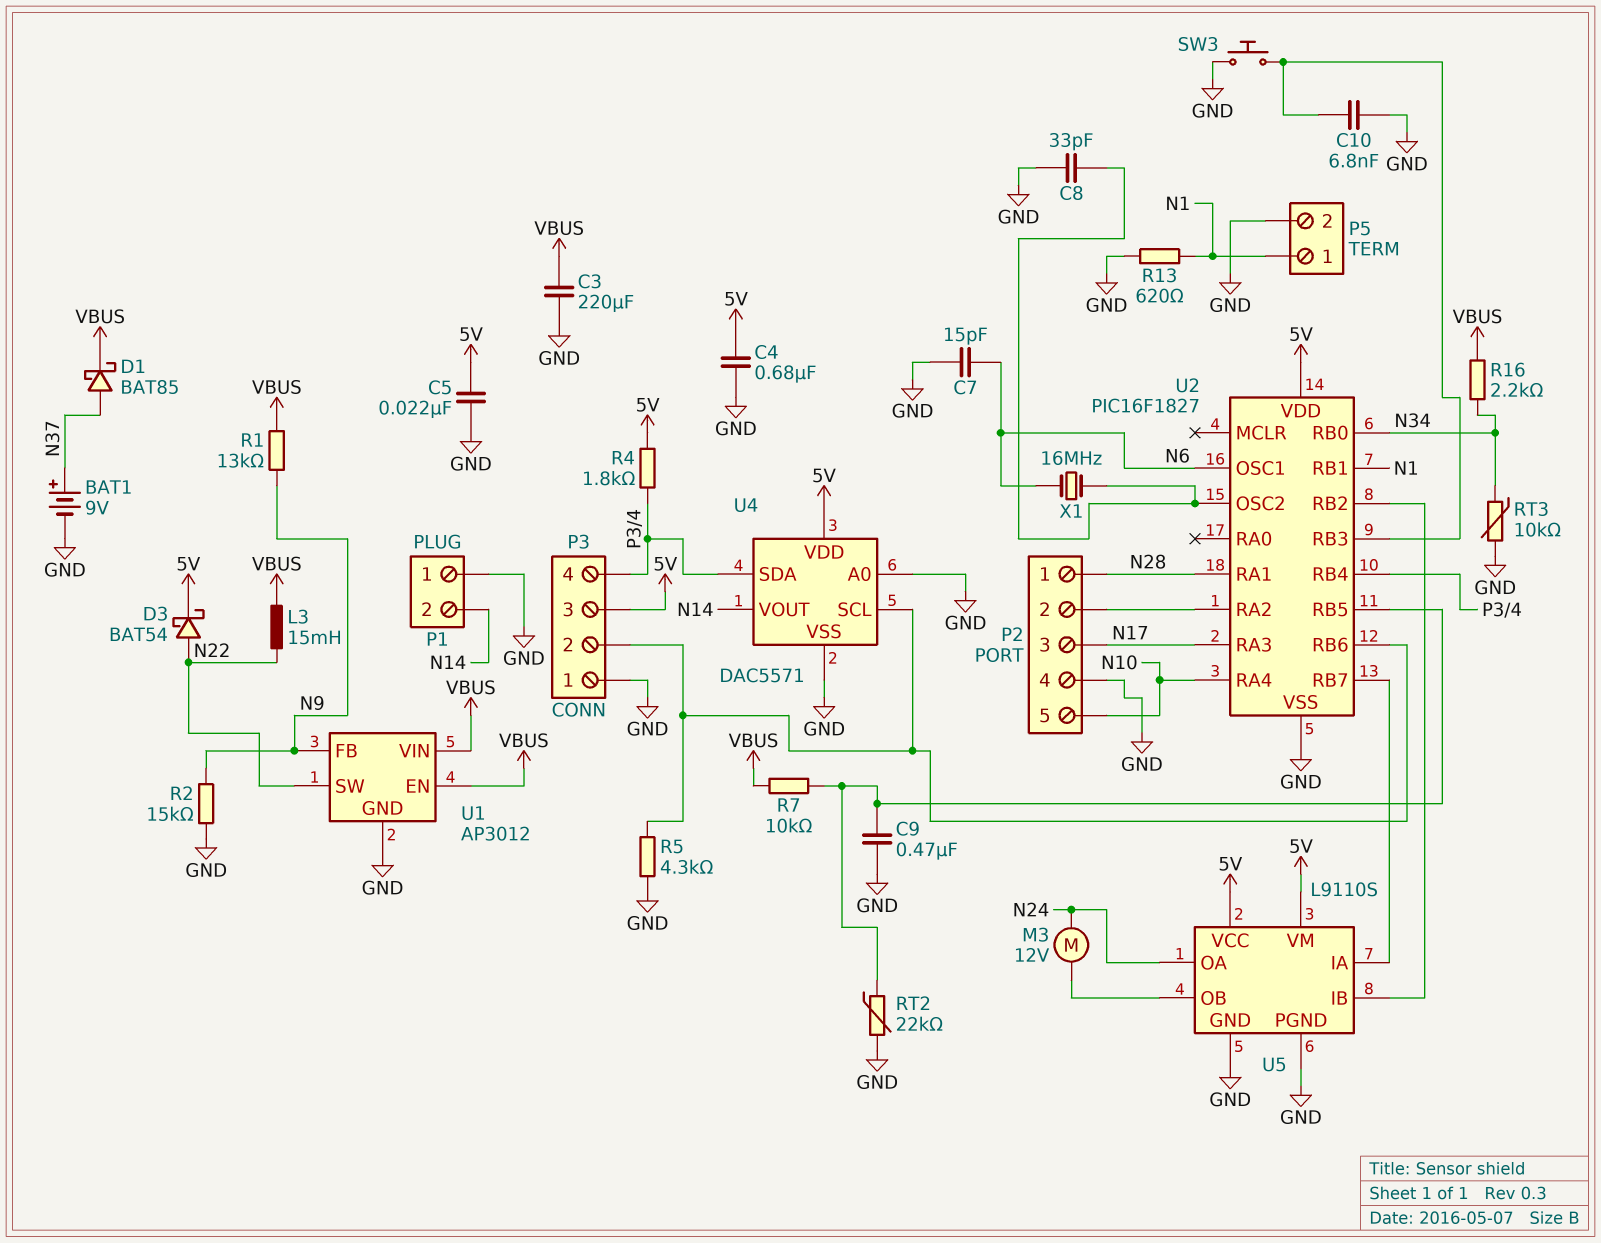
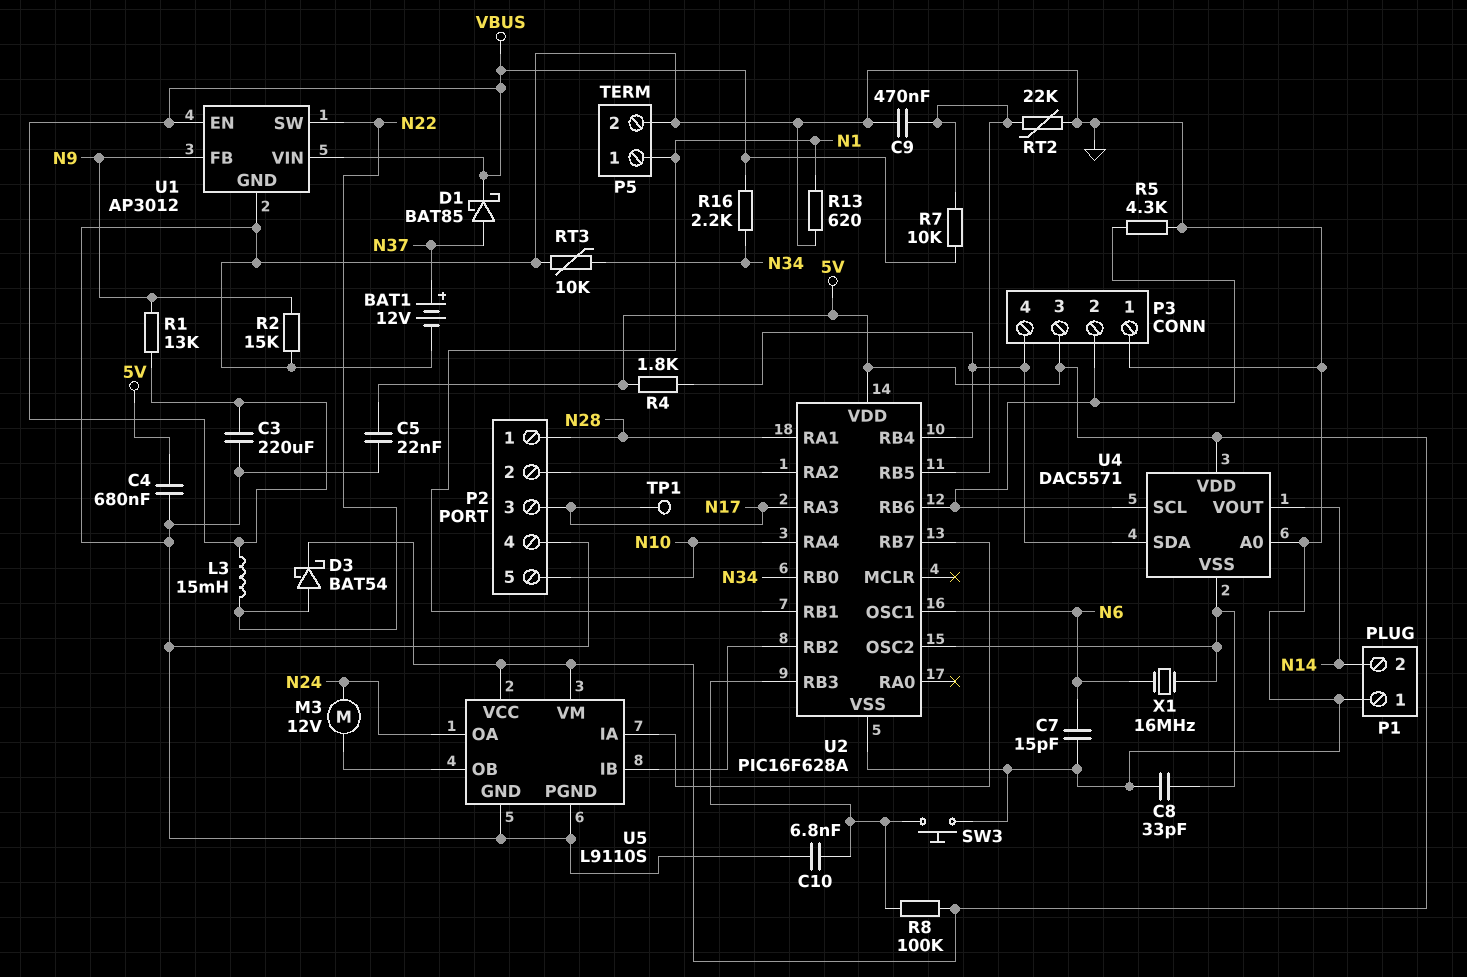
BAT1: 9V (plus N37, minus GND) -> 12V (plus N37, minus GND)
R8: none -> 100k (5V, U2/RB3)
TP1: none -> test point (N17)
U2: PIC16F1827 -> PIC16F628A
U4 pin VSS: GND -> U2/OSC2

